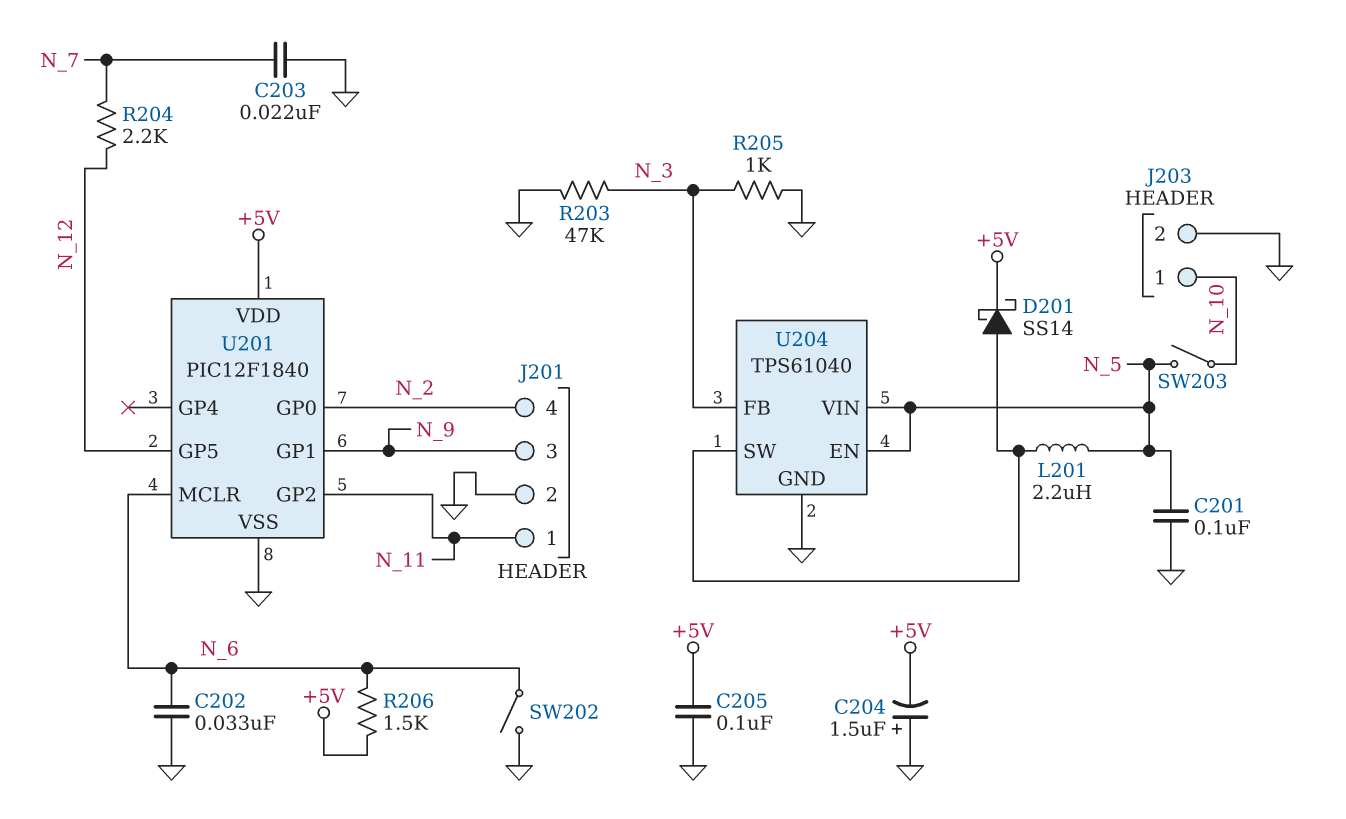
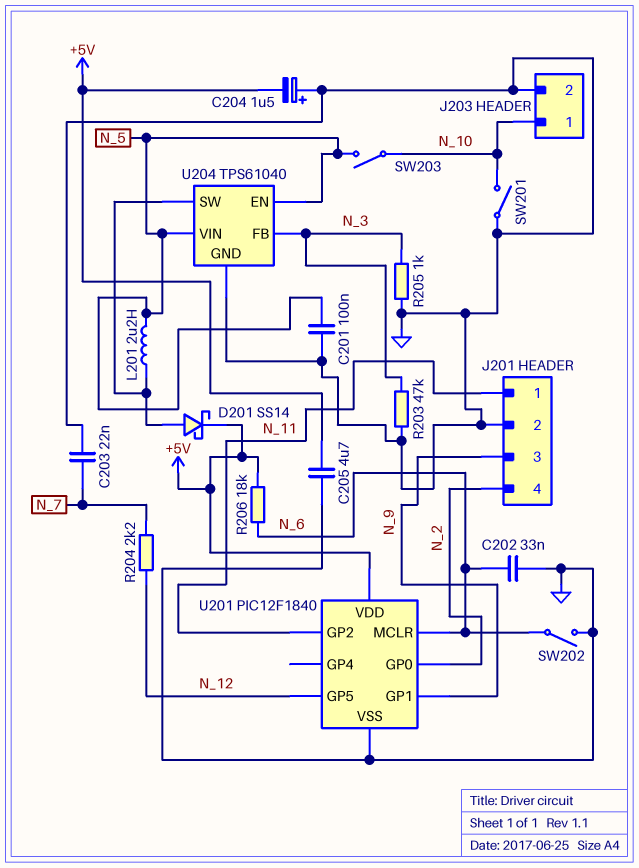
C205: 100nF (+5V, GND) -> 4.7uF (+5V, GND)
R206: 1.5k (+5V, N_6) -> 18k (+5V, N_6)
SW201: none -> switch (GND, N_10)

